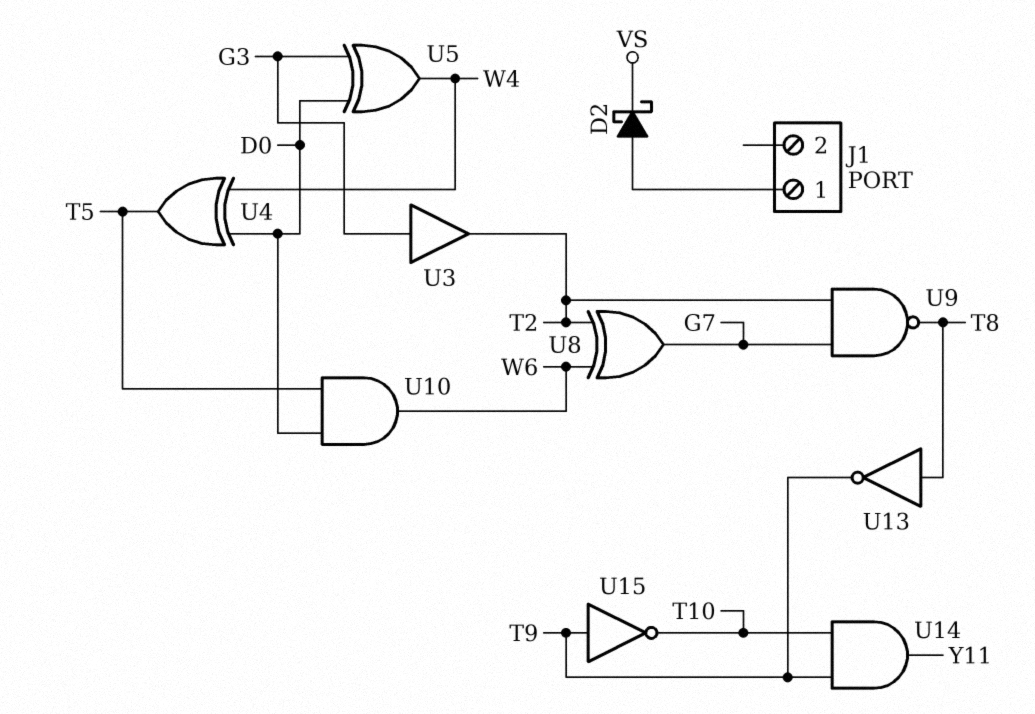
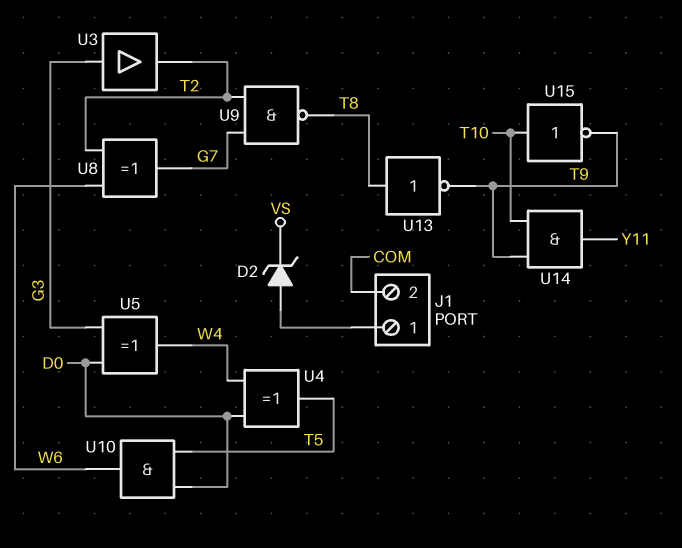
D2: schottky (A J1/1, K VS) -> zener (A J1/1, K VS)
J1 pin 2: none -> COM
U15: NOT (in T9, out T10) -> NOT (in T10, out T9)

